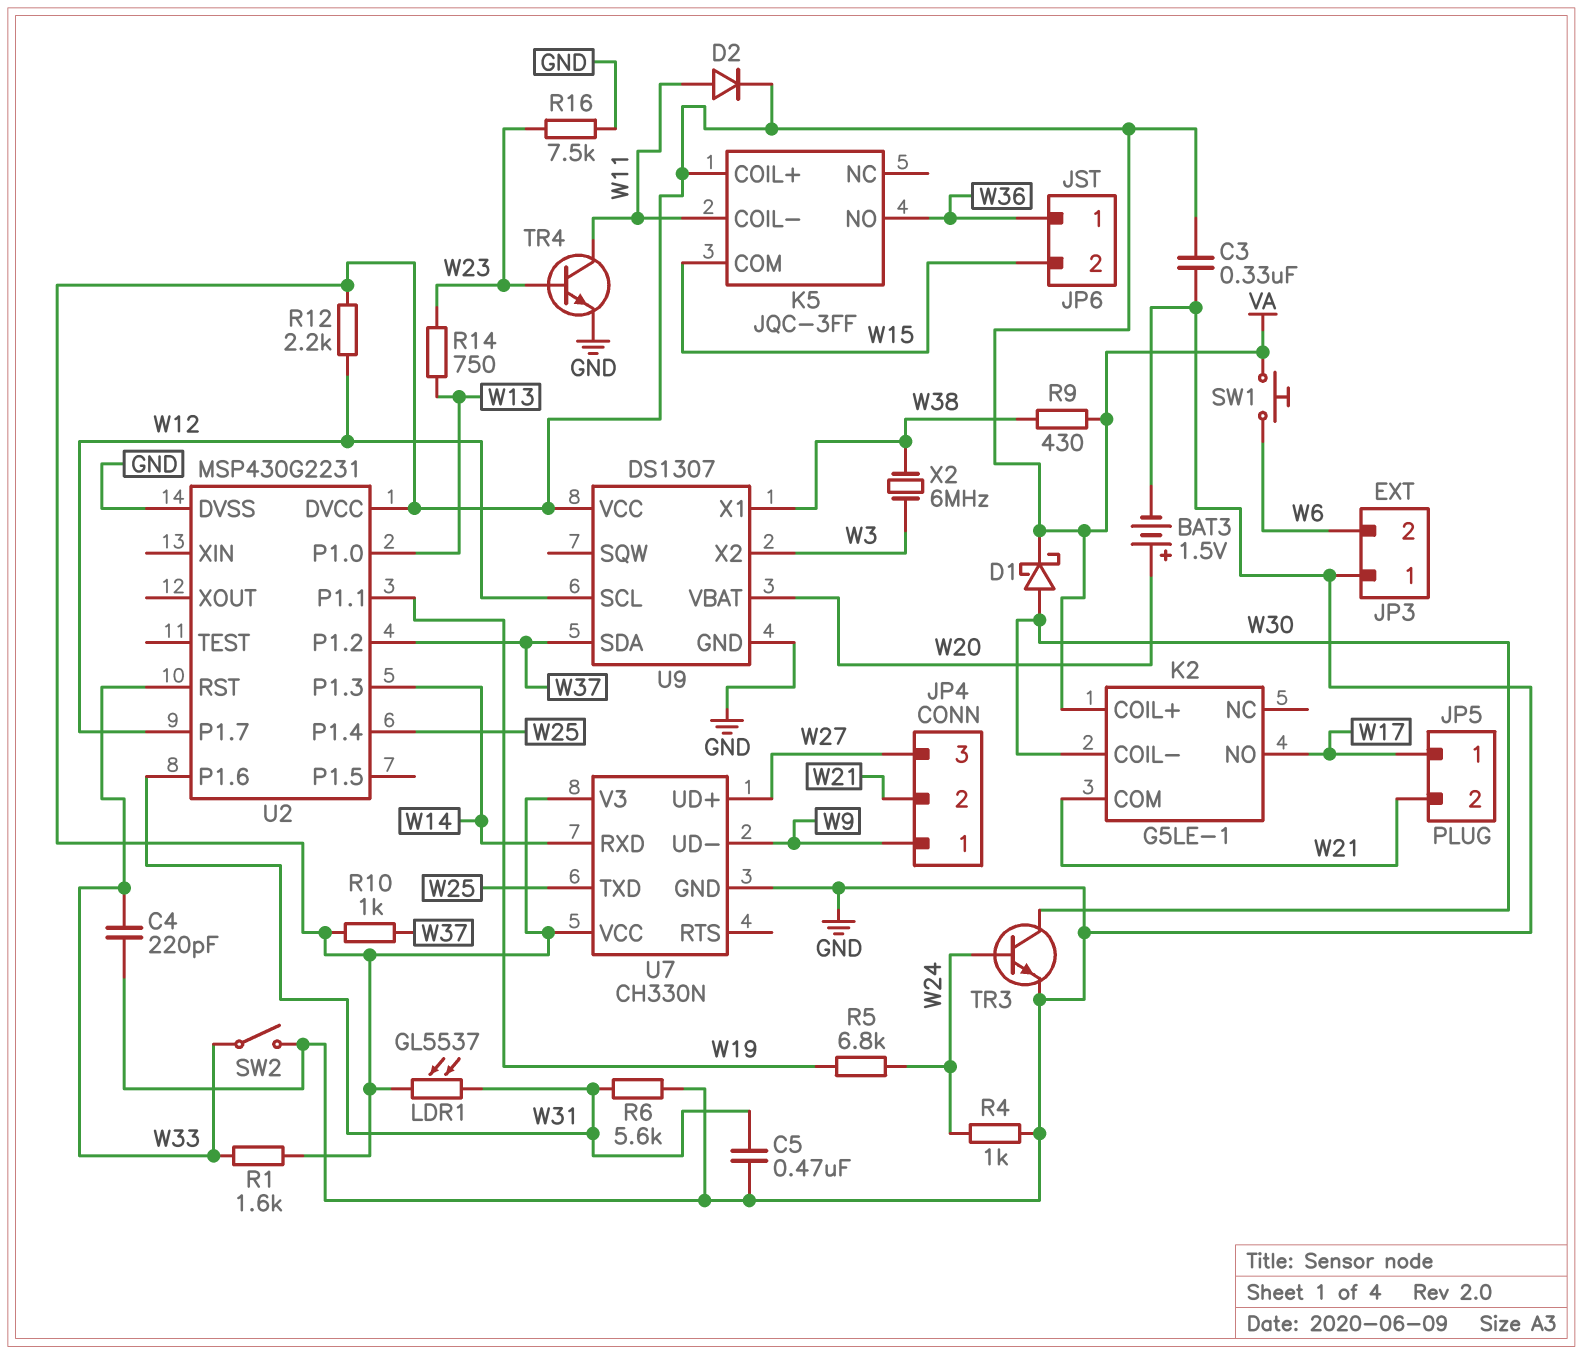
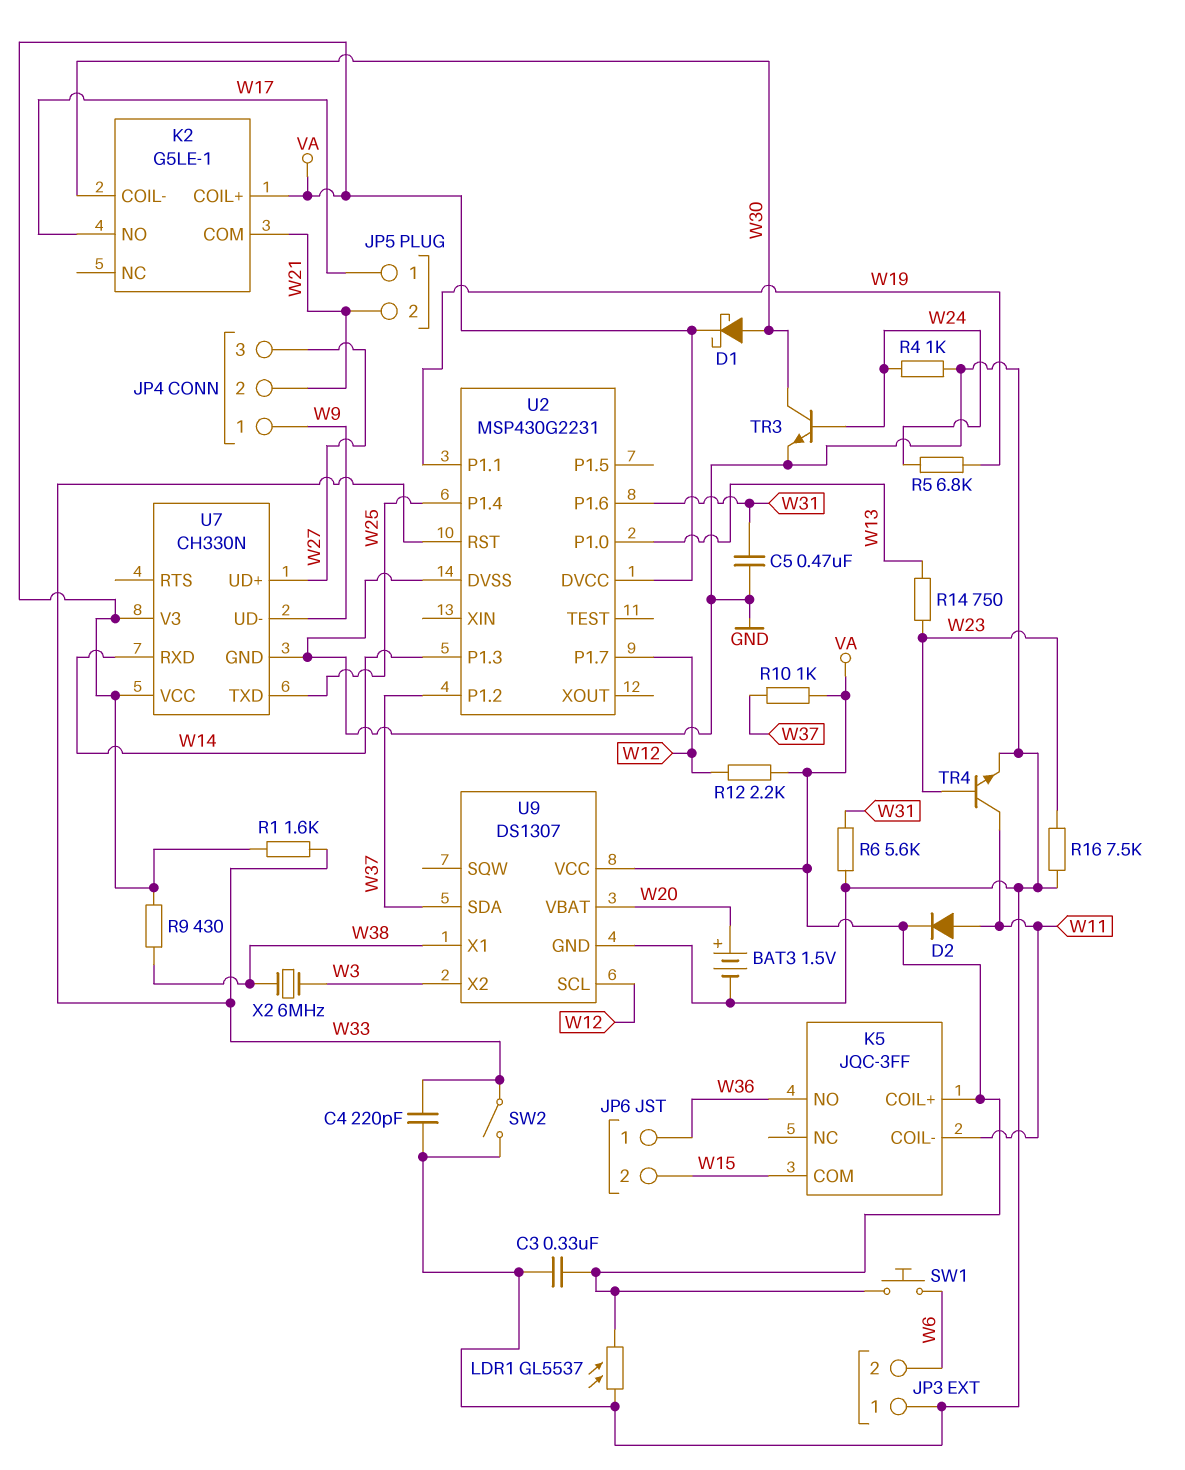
LDR1: GL5537 (VA, W31) -> GL5537 (GND, VA)

